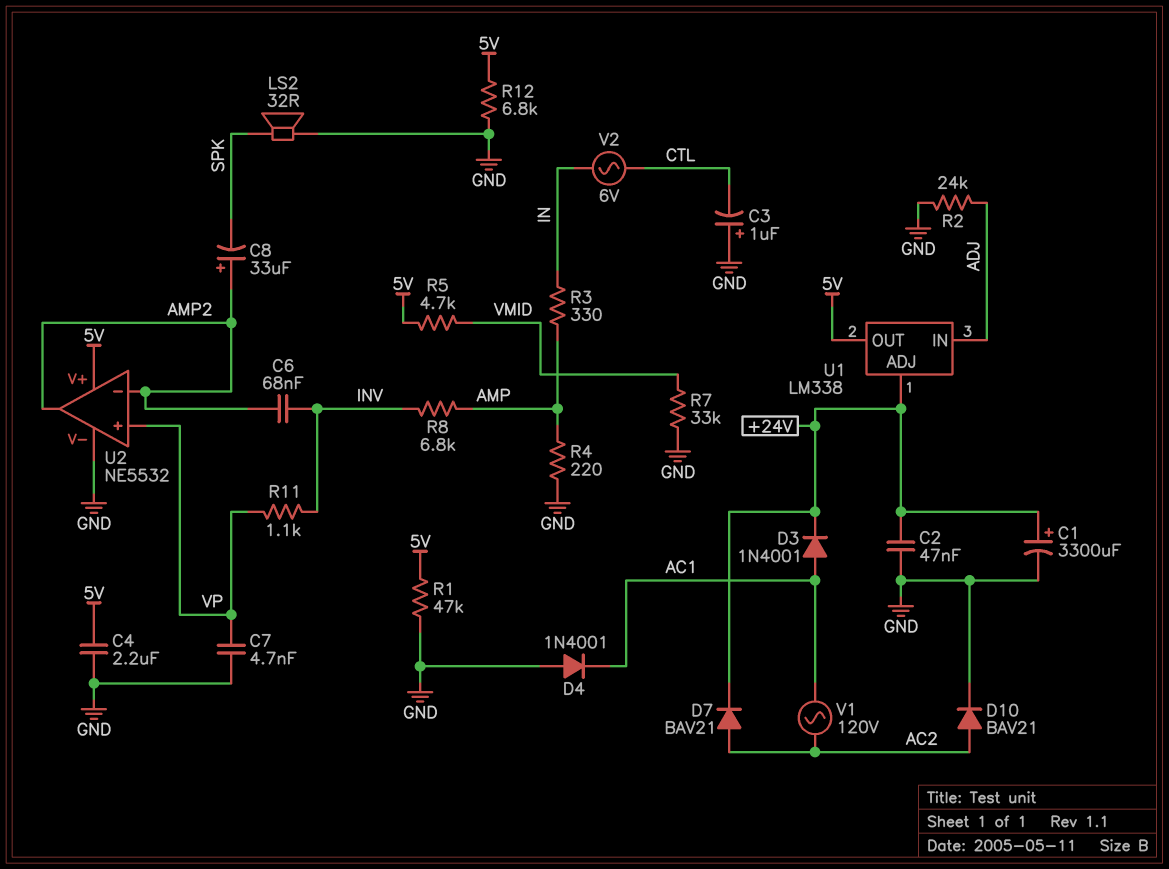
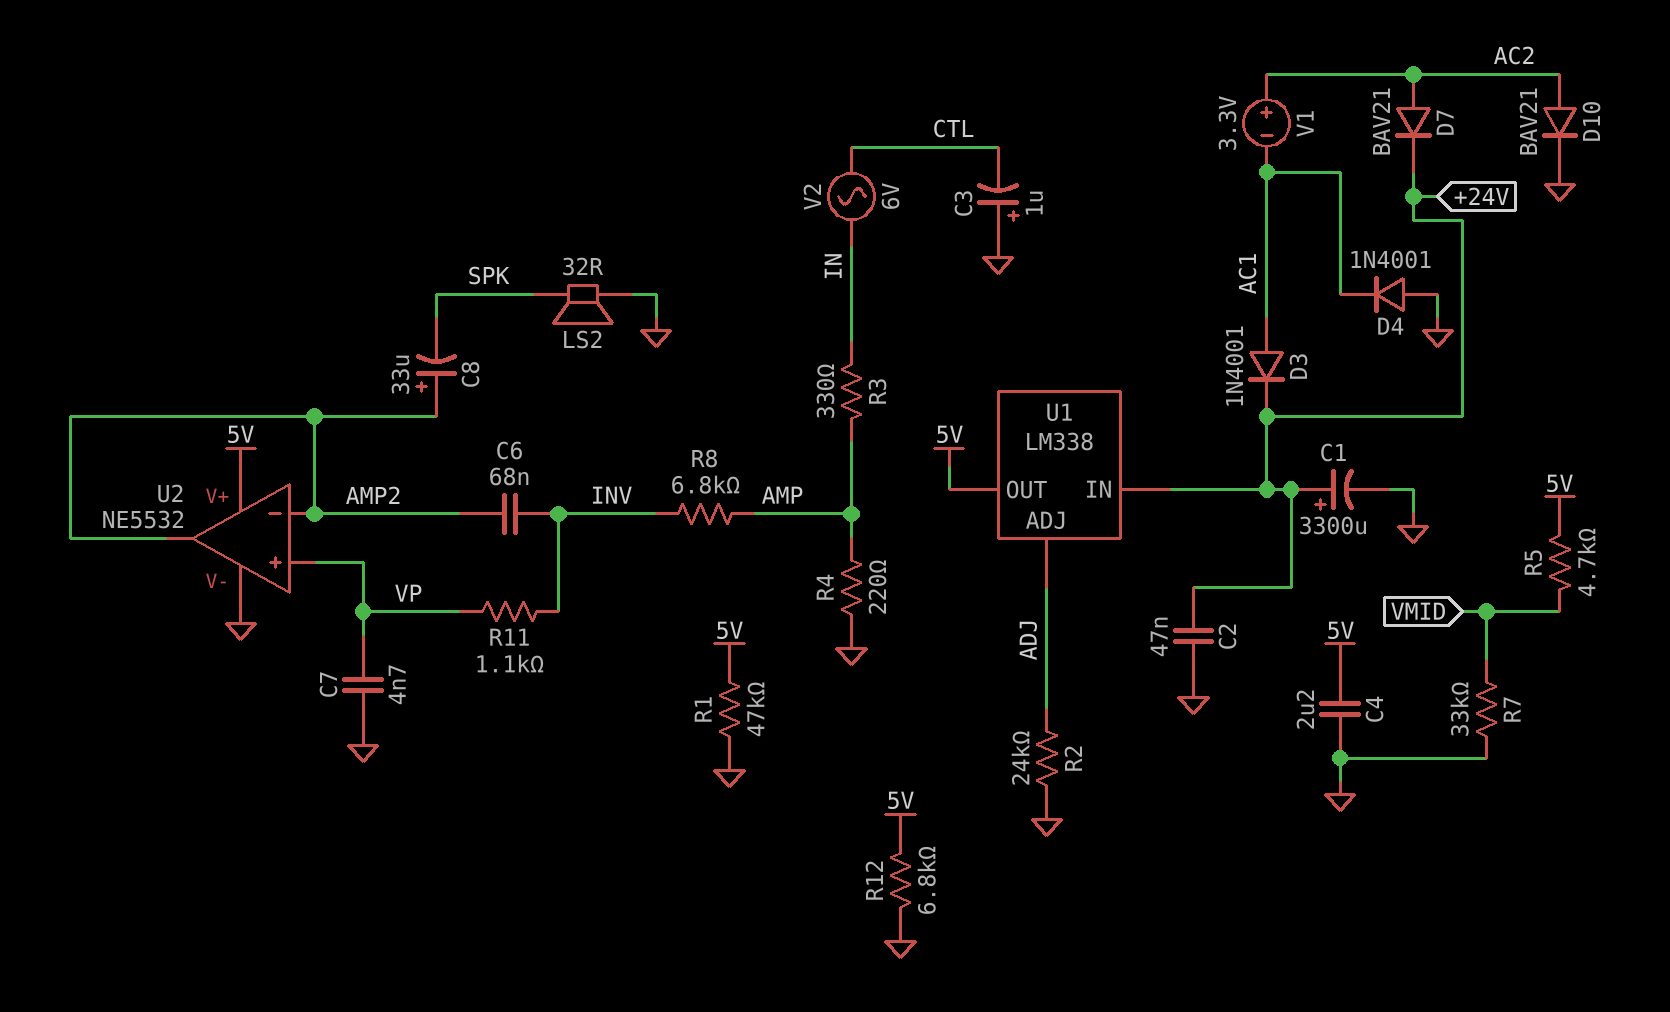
U1 pin ADJ: +24V -> ADJ
U1 pin IN: ADJ -> +24V
V1: AC 120V (AC1, AC2) -> 3.3V (plus AC2, minus AC1)

